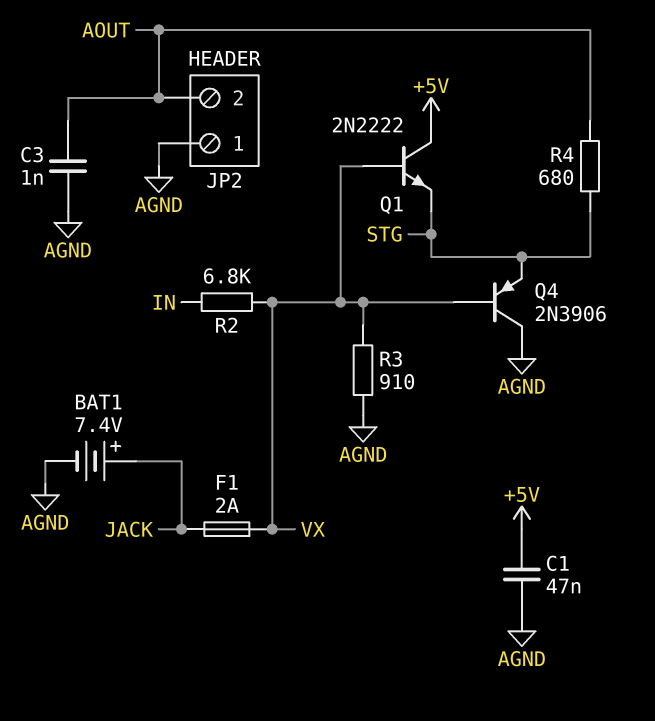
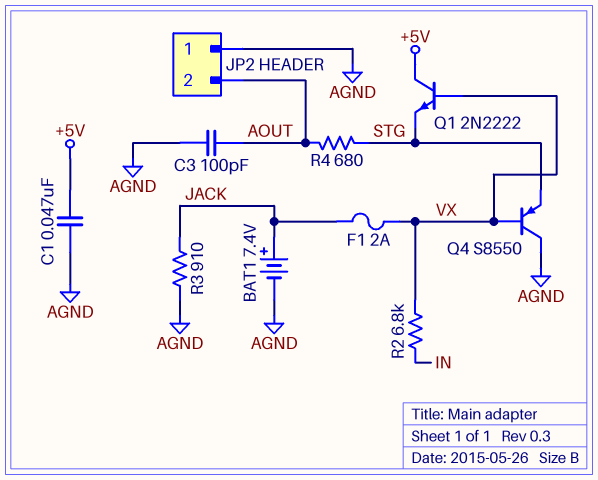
C3: 1nF (AGND, AOUT) -> 100pF (AGND, AOUT)
Q4: PNP 2N3906 (B VX, C AGND, E STG) -> PNP S8550 (B VX, C AGND, E STG)
R3: 910 (AGND, VX) -> 910 (AGND, JACK)

